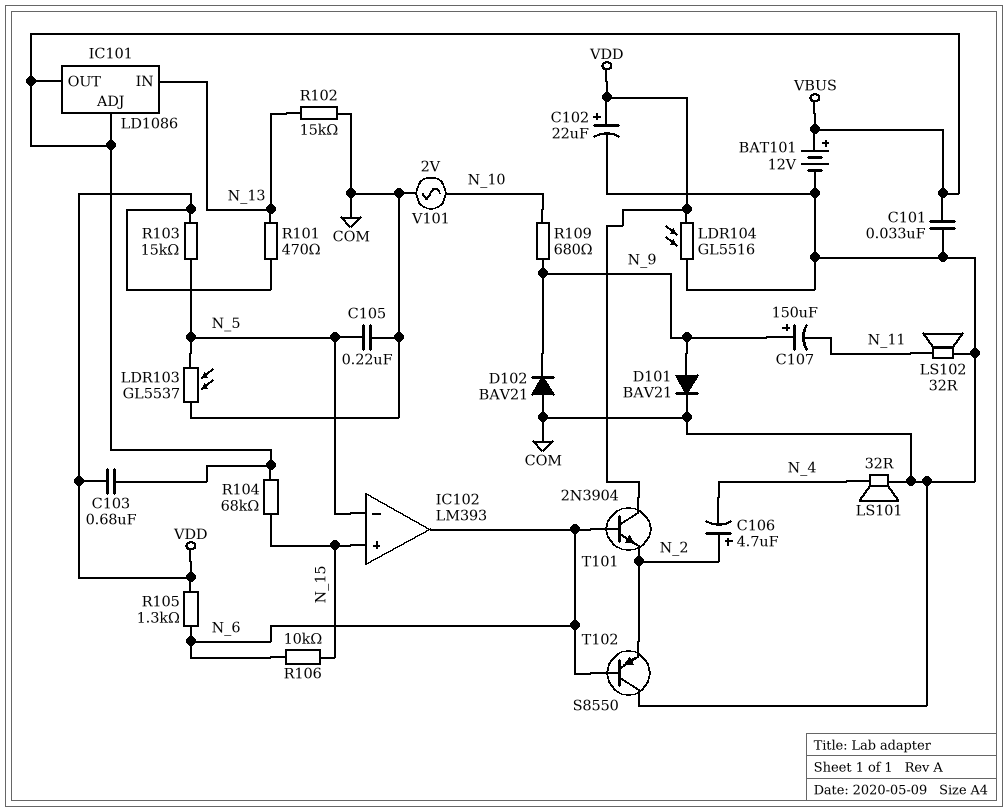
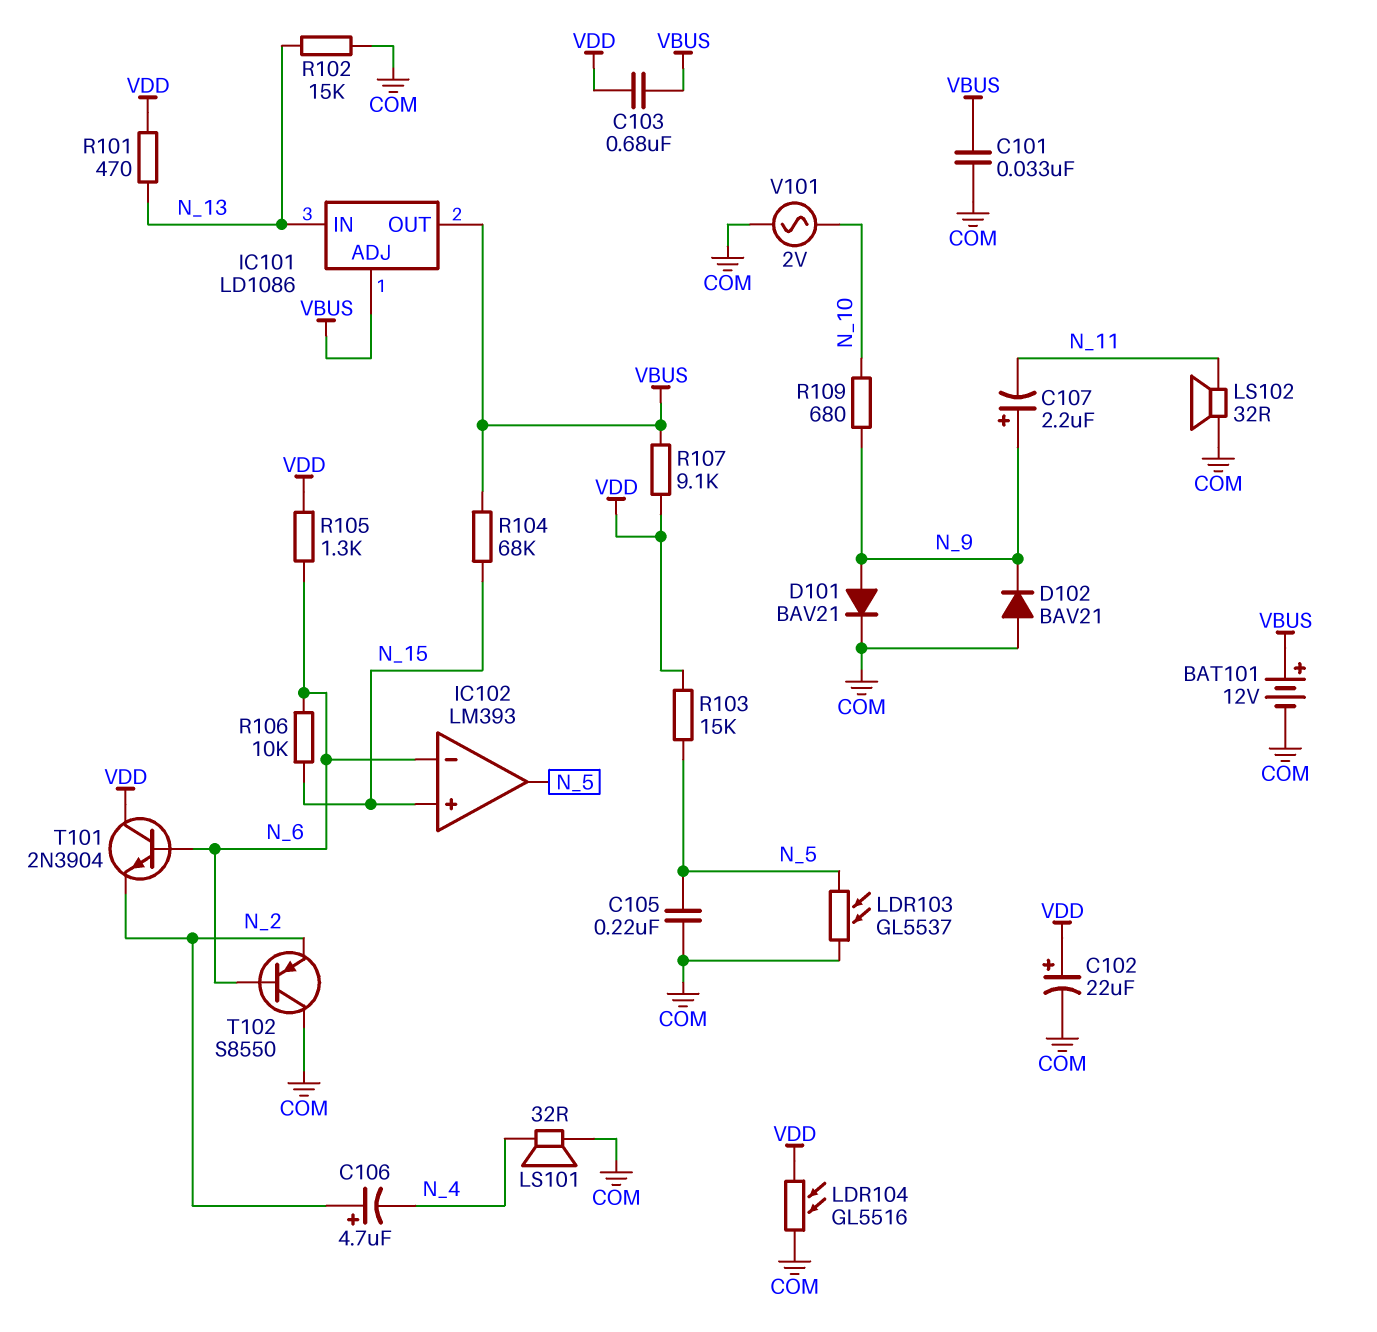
C107: 150uF (plus N_9, minus N_11) -> 2.2uF (plus N_9, minus N_11)
IC102 pin in-: N_5 -> N_6
IC102 pin out: N_6 -> N_5
R107: none -> 9.1k (VBUS, VDD)

